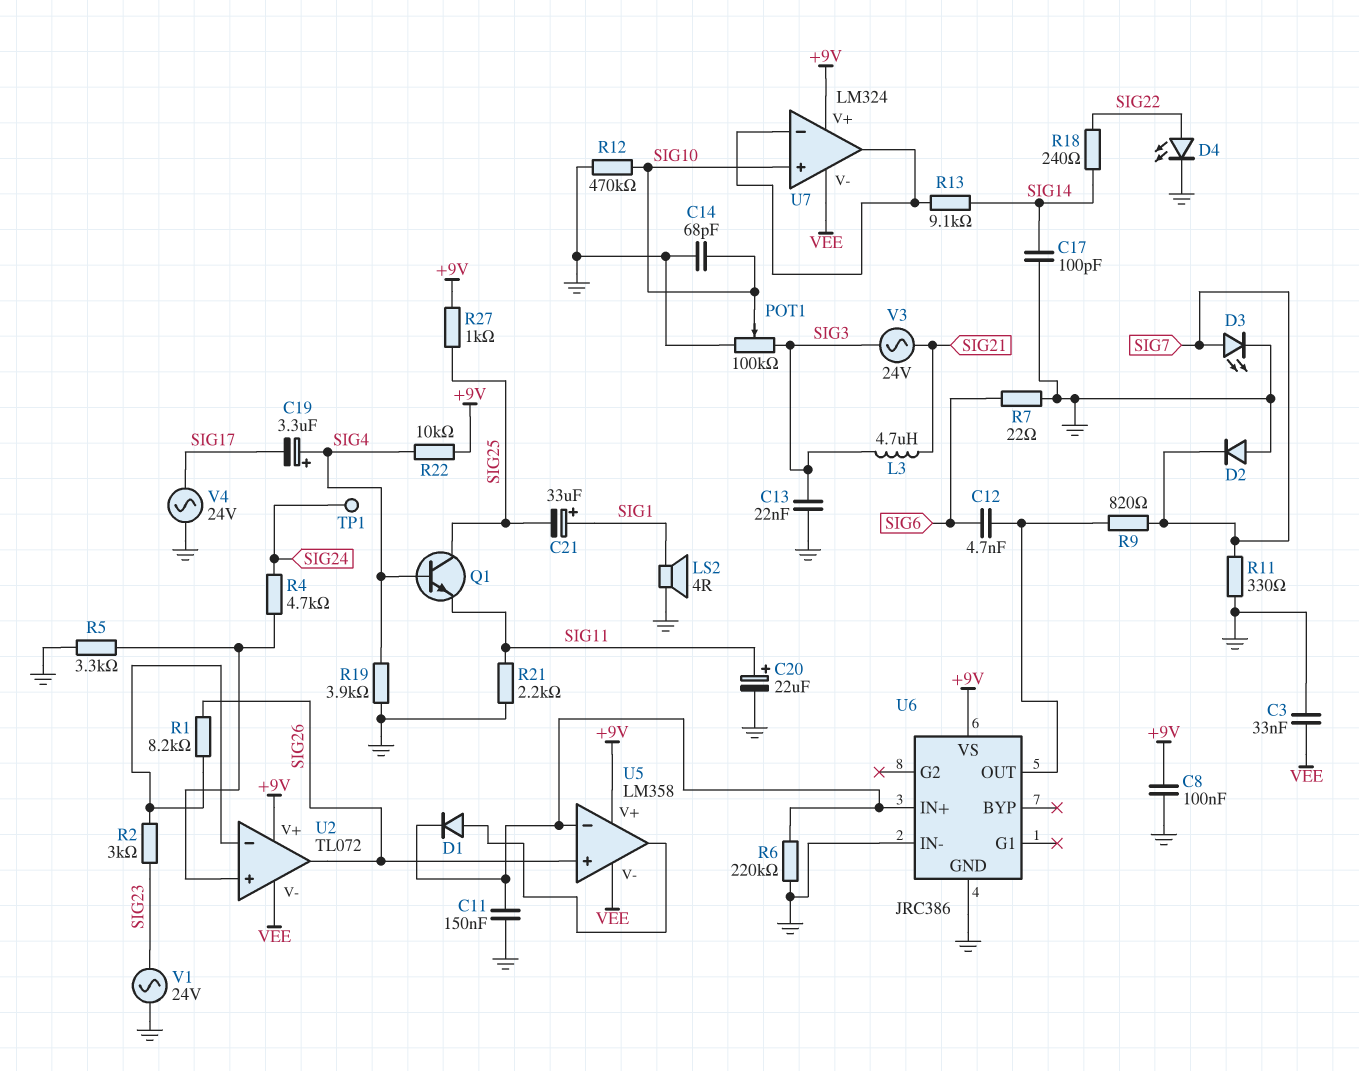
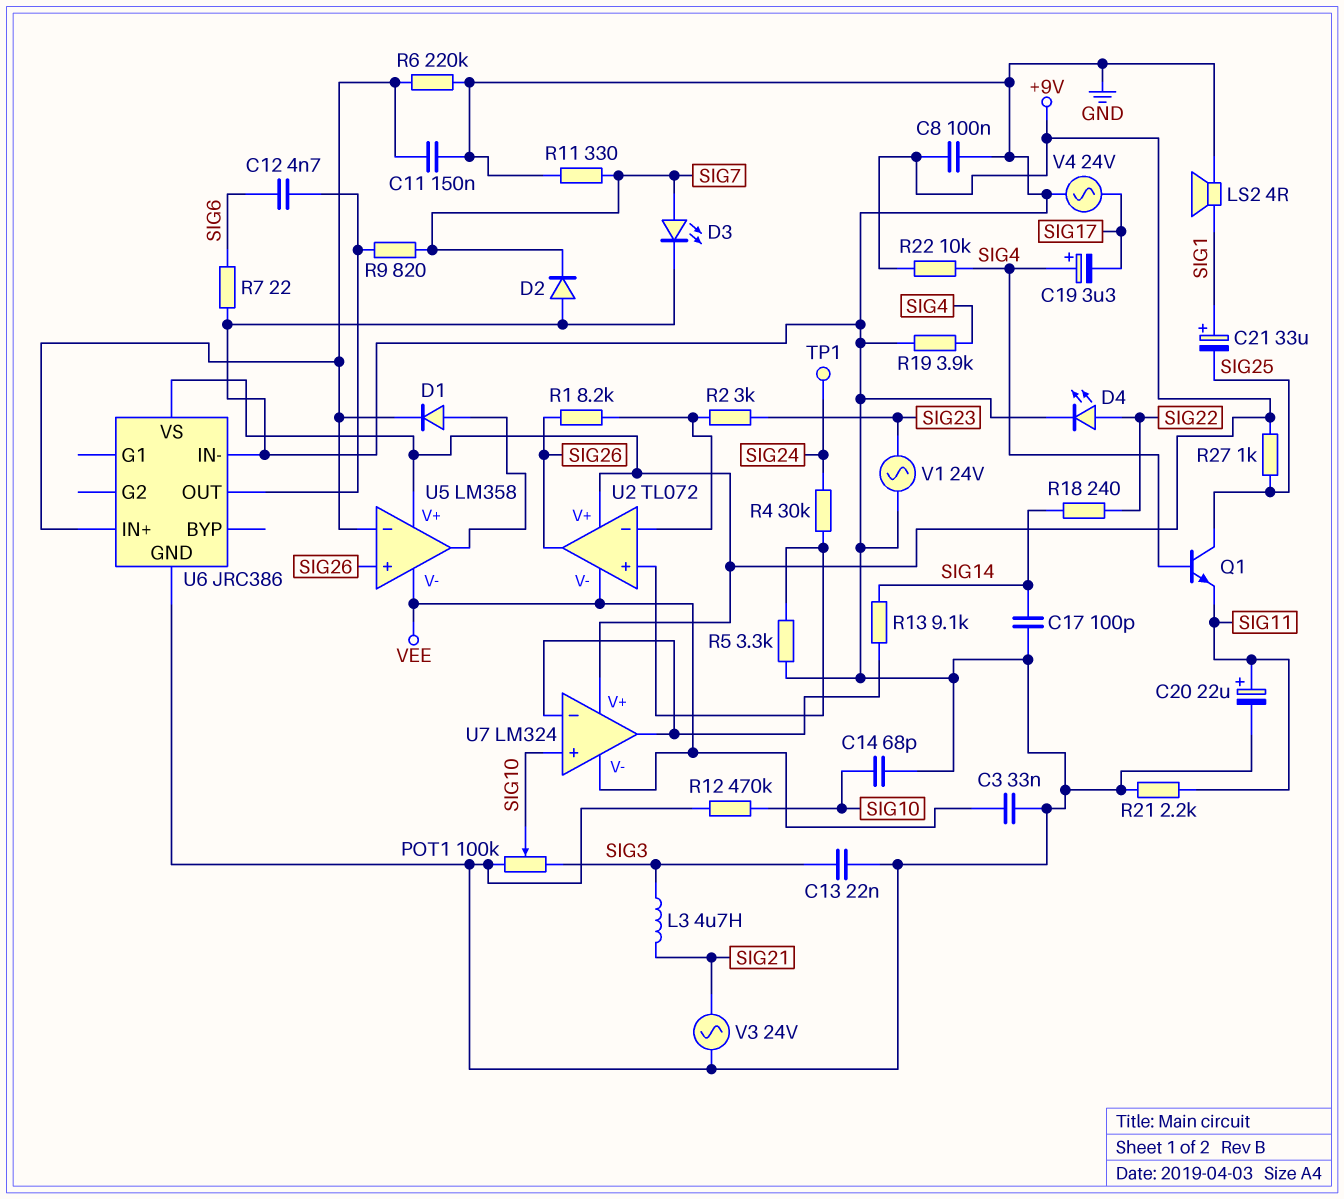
R4: 4.7k (SIG24, U2/in+) -> 30k (SIG24, U2/in+)
V3: AC 24V (SIG3, SIG21) -> AC 24V (GND, SIG21)

